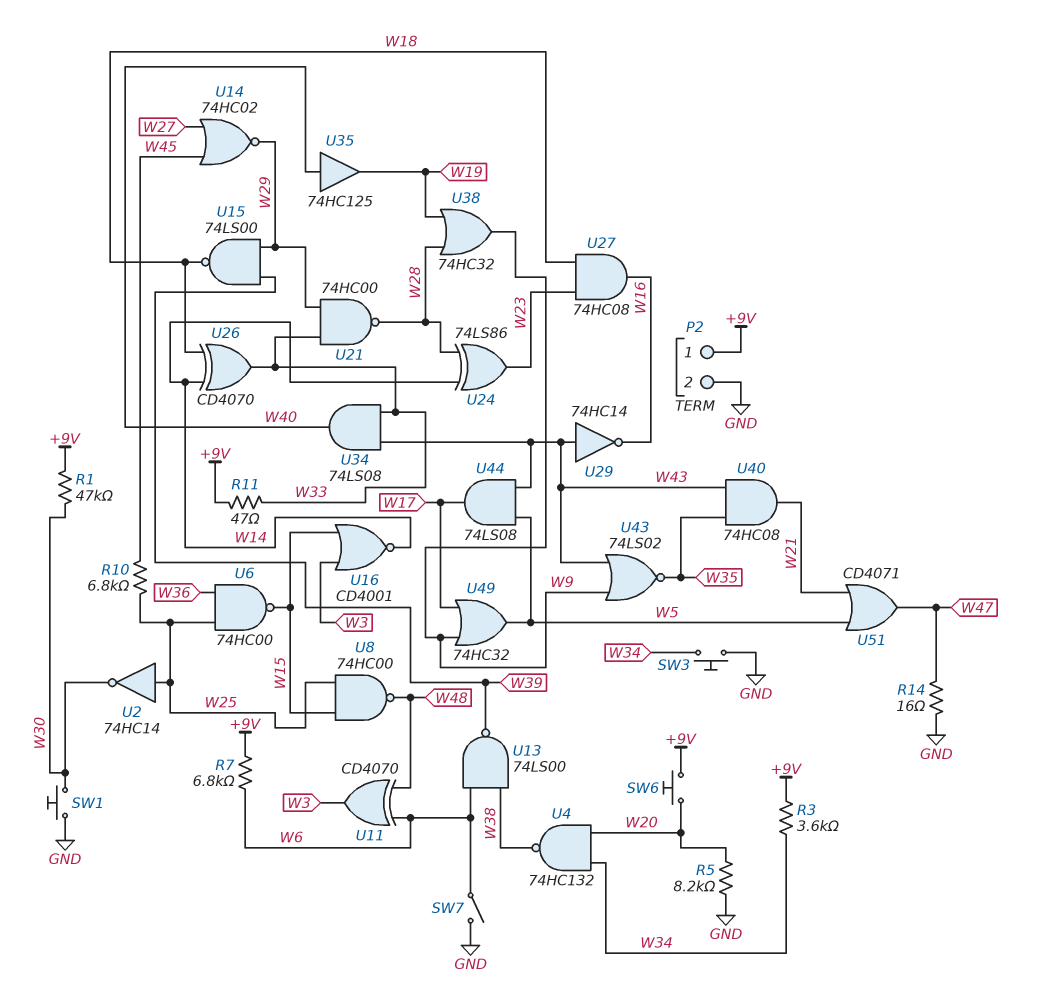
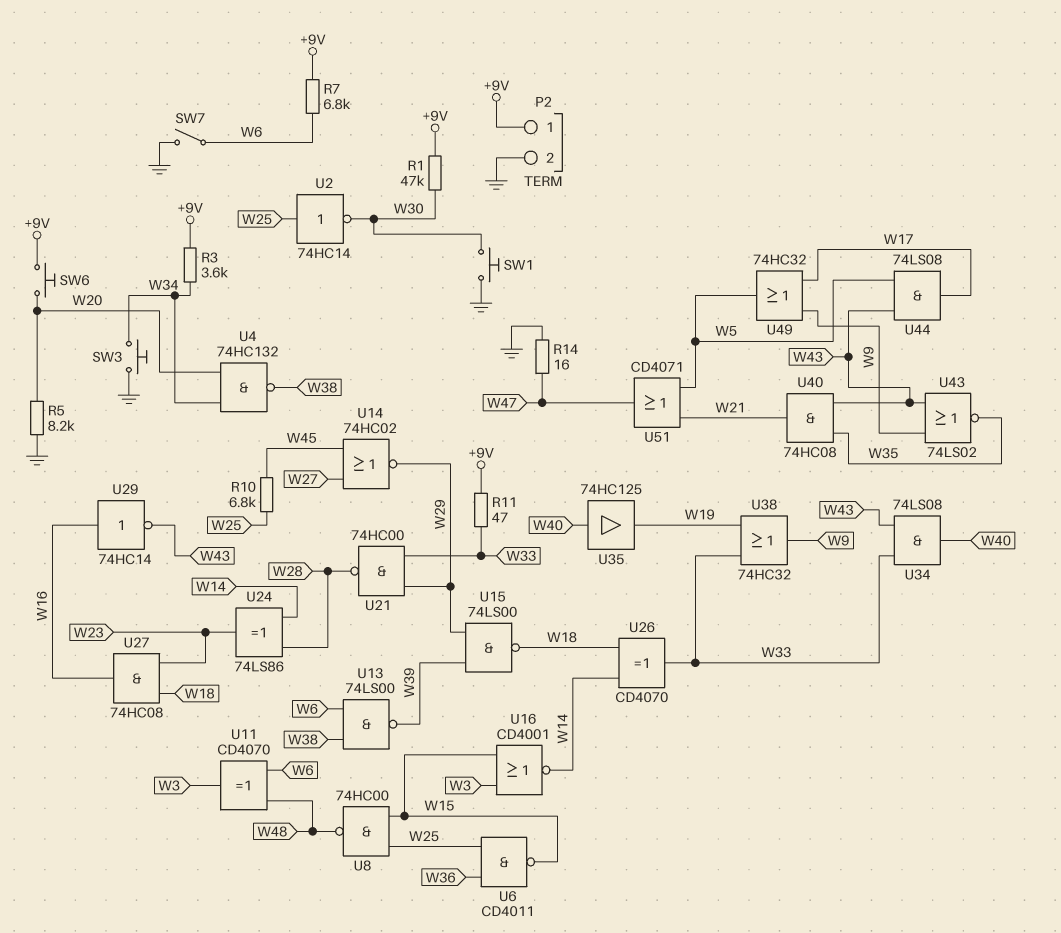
U6: NAND 74HC00 (in W25, in W36, out W15) -> NAND CD4011 (in W25, in W36, out W15)
U29: NOT 74HC14 (in W43, out W16) -> NOT 74HC14 (in W16, out W43)
U38: OR 74HC32 (in W19, in W28, out W9) -> OR 74HC32 (in W19, in W33, out W9)

